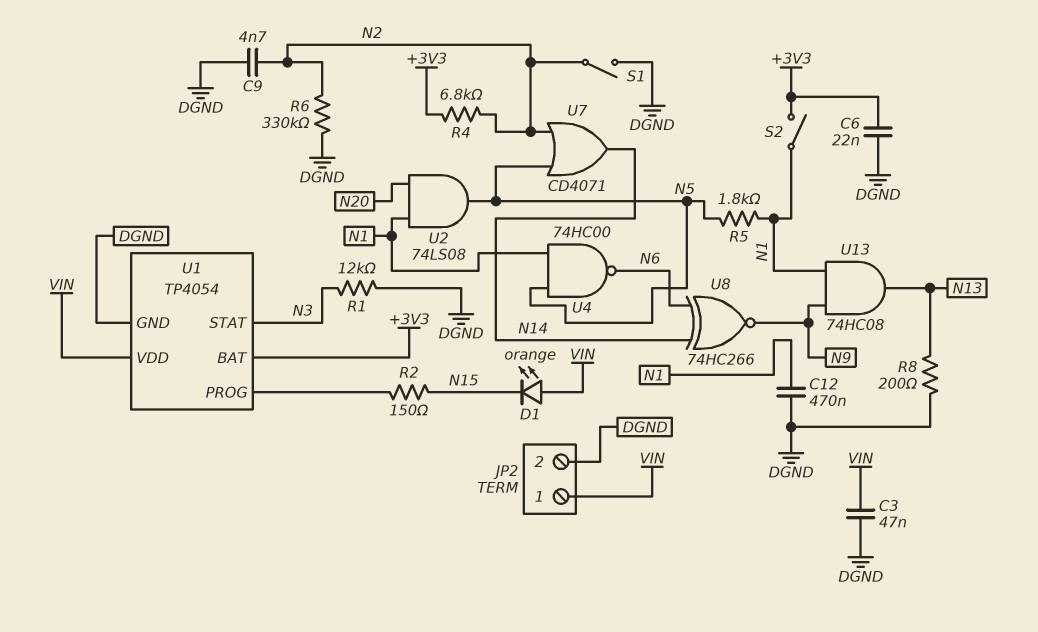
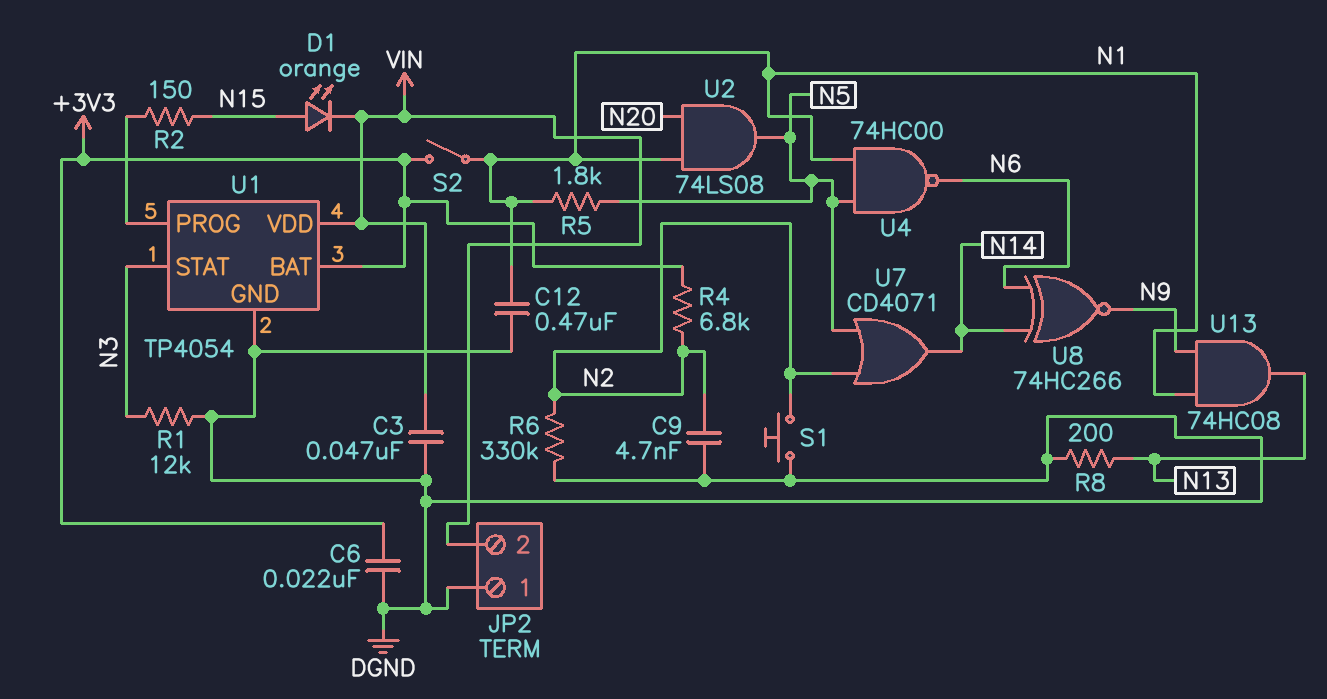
D1: LED orange (A VIN, K N15) -> LED orange (A N15, K VIN)
JP2 pin 1: VIN -> DGND
JP2 pin 2: DGND -> VIN
S1: switch (DGND, N2) -> button (DGND, N2)

